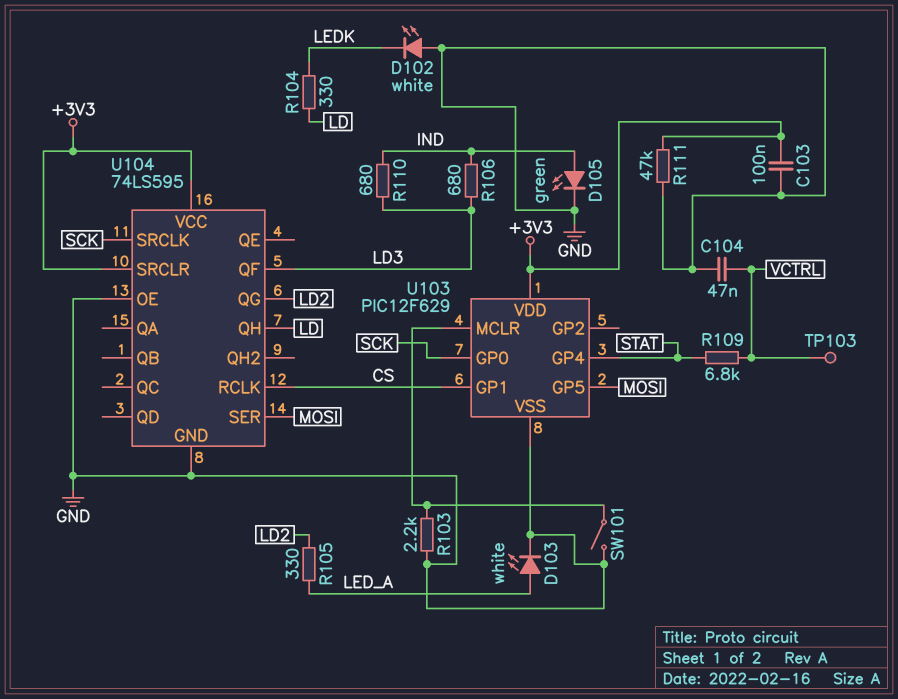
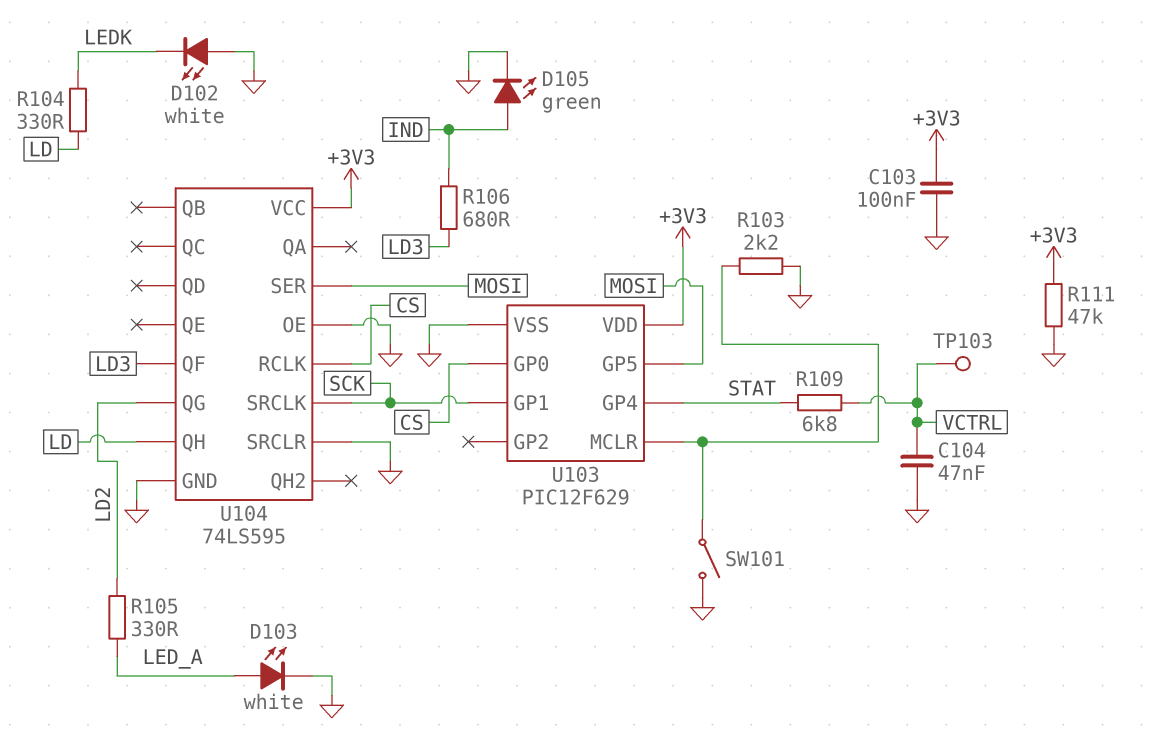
R110: 680 (IND, LD3) -> none
U103 pin GP0: SCK -> CS
U103 pin GP1: CS -> SCK
U104 pin SRCLR: +3V3 -> GND

